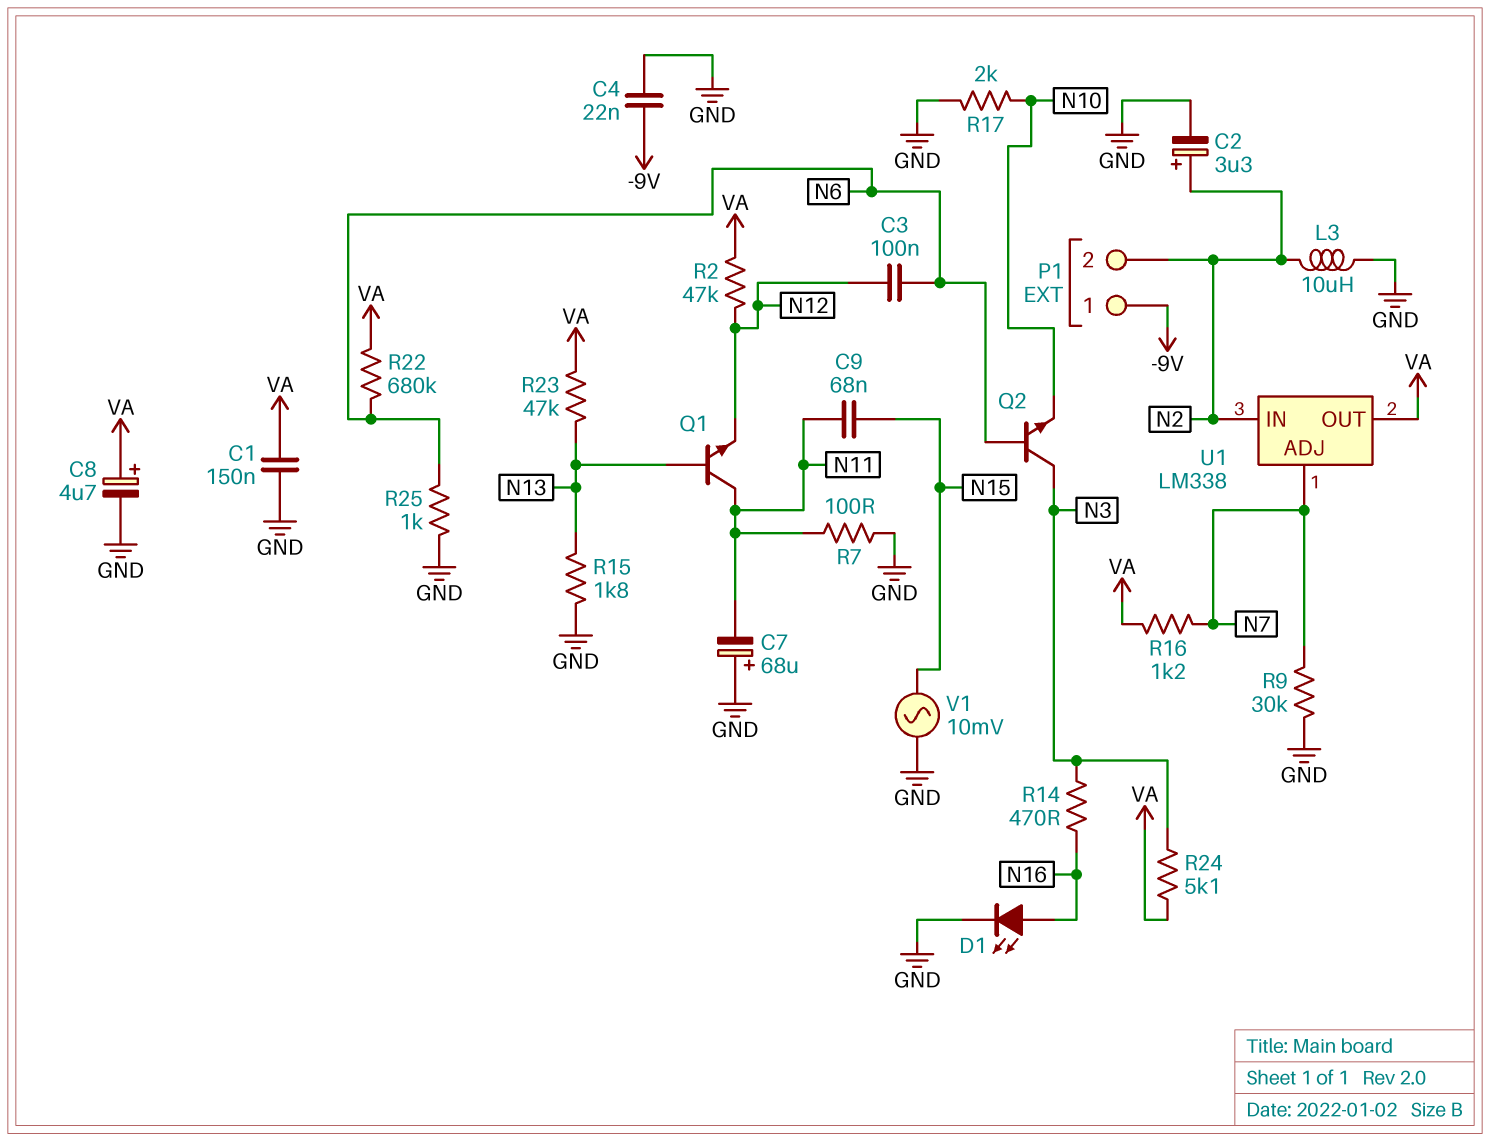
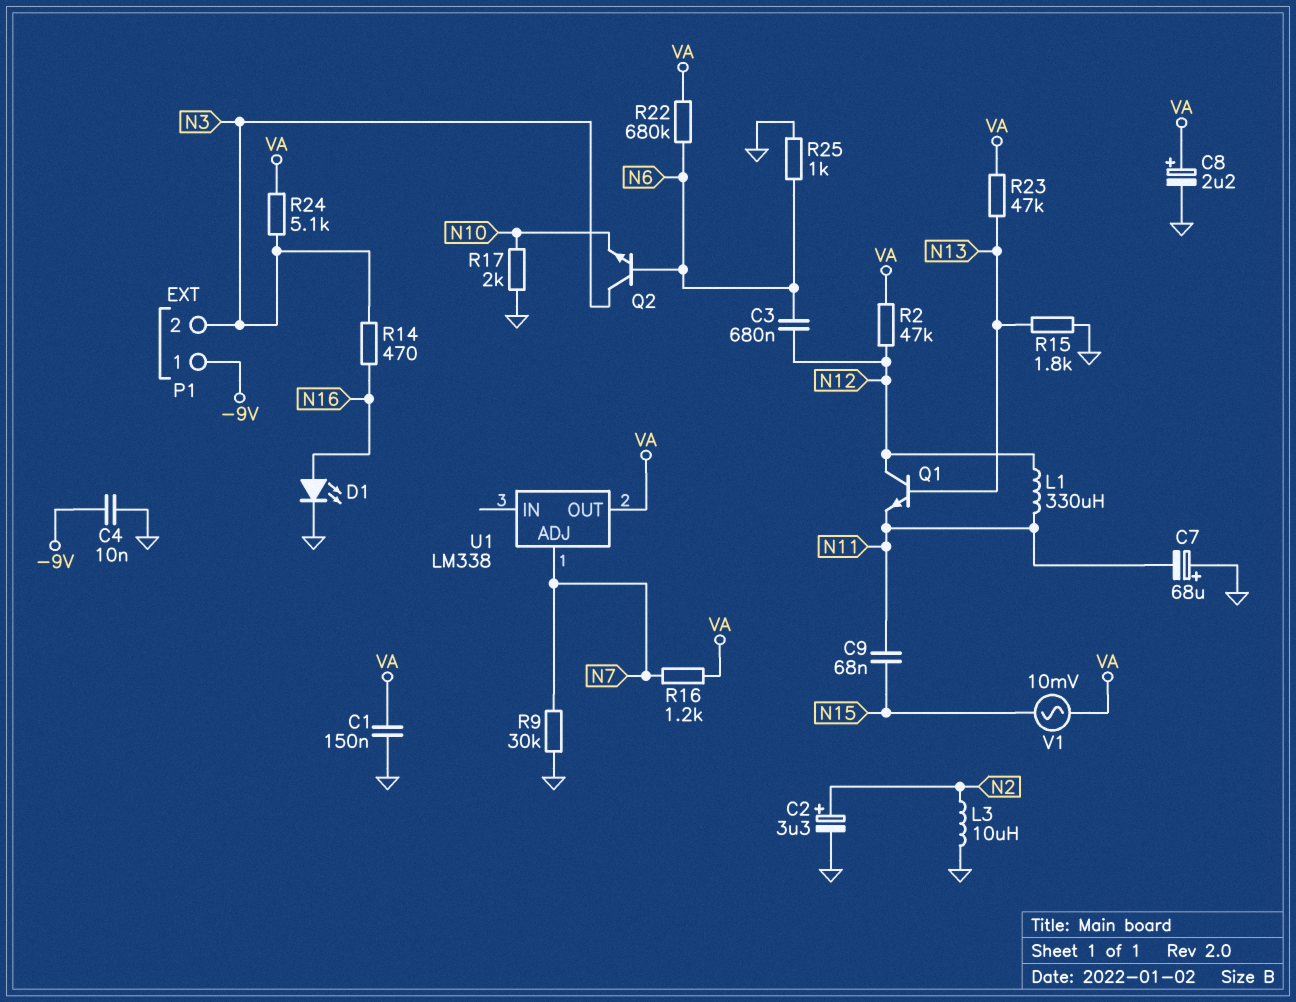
C3: 100nF (N6, N12) -> 680nF (N6, N12)
C4: 22nF (-9V, GND) -> 10nF (-9V, GND)
C8: 4.7uF (plus VA, minus GND) -> 2.2uF (plus VA, minus GND)
L1: none -> 330uH (N11, N12)
P1 pin 2: N2 -> N3
Q1: NPN (B N13, C N11, E N12) -> NPN (B N13, C N12, E N11)
R7: 100 (GND, N11) -> none
U1 pin IN: N2 -> none
V1: AC 10mV (GND, N15) -> AC 10mV (N15, VA)

